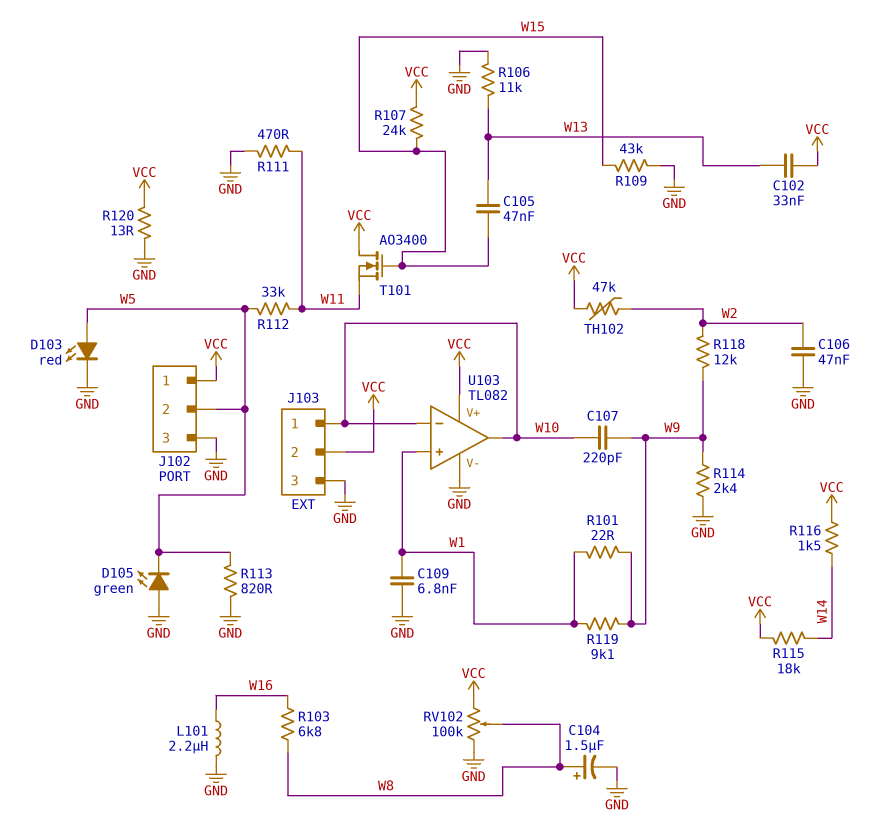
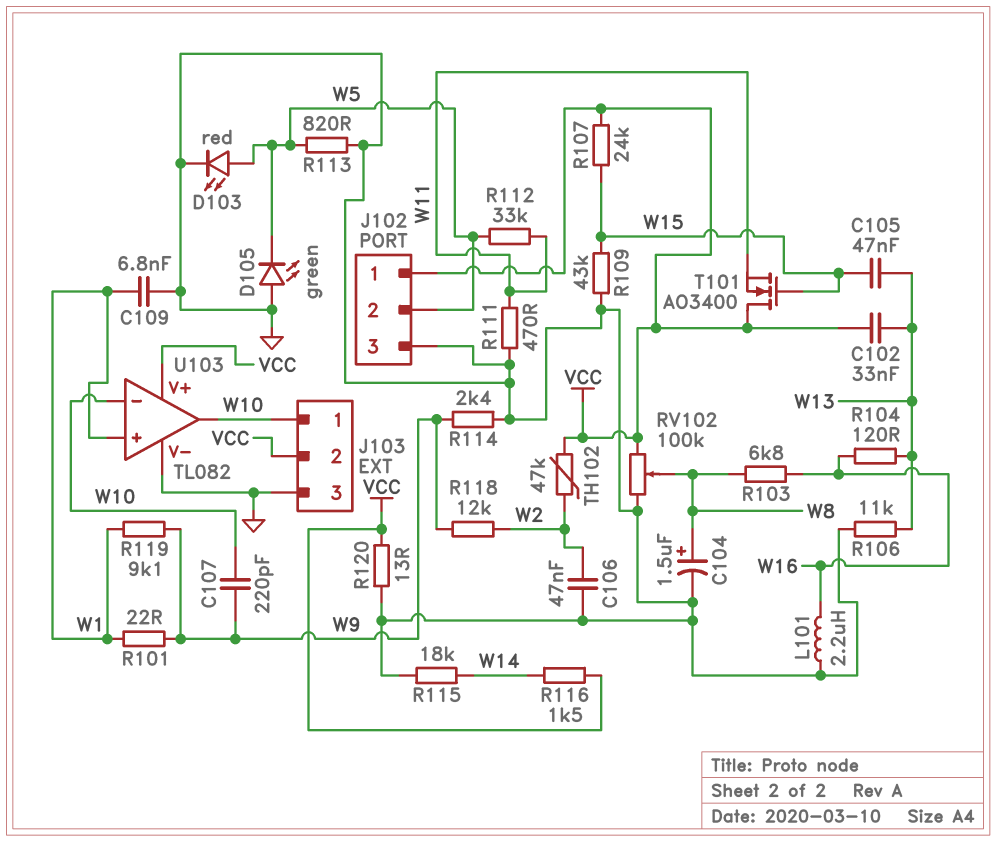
R104: none -> 120 (W13, W16)
R115: 18k (VCC, W14) -> 18k (GND, W14)

